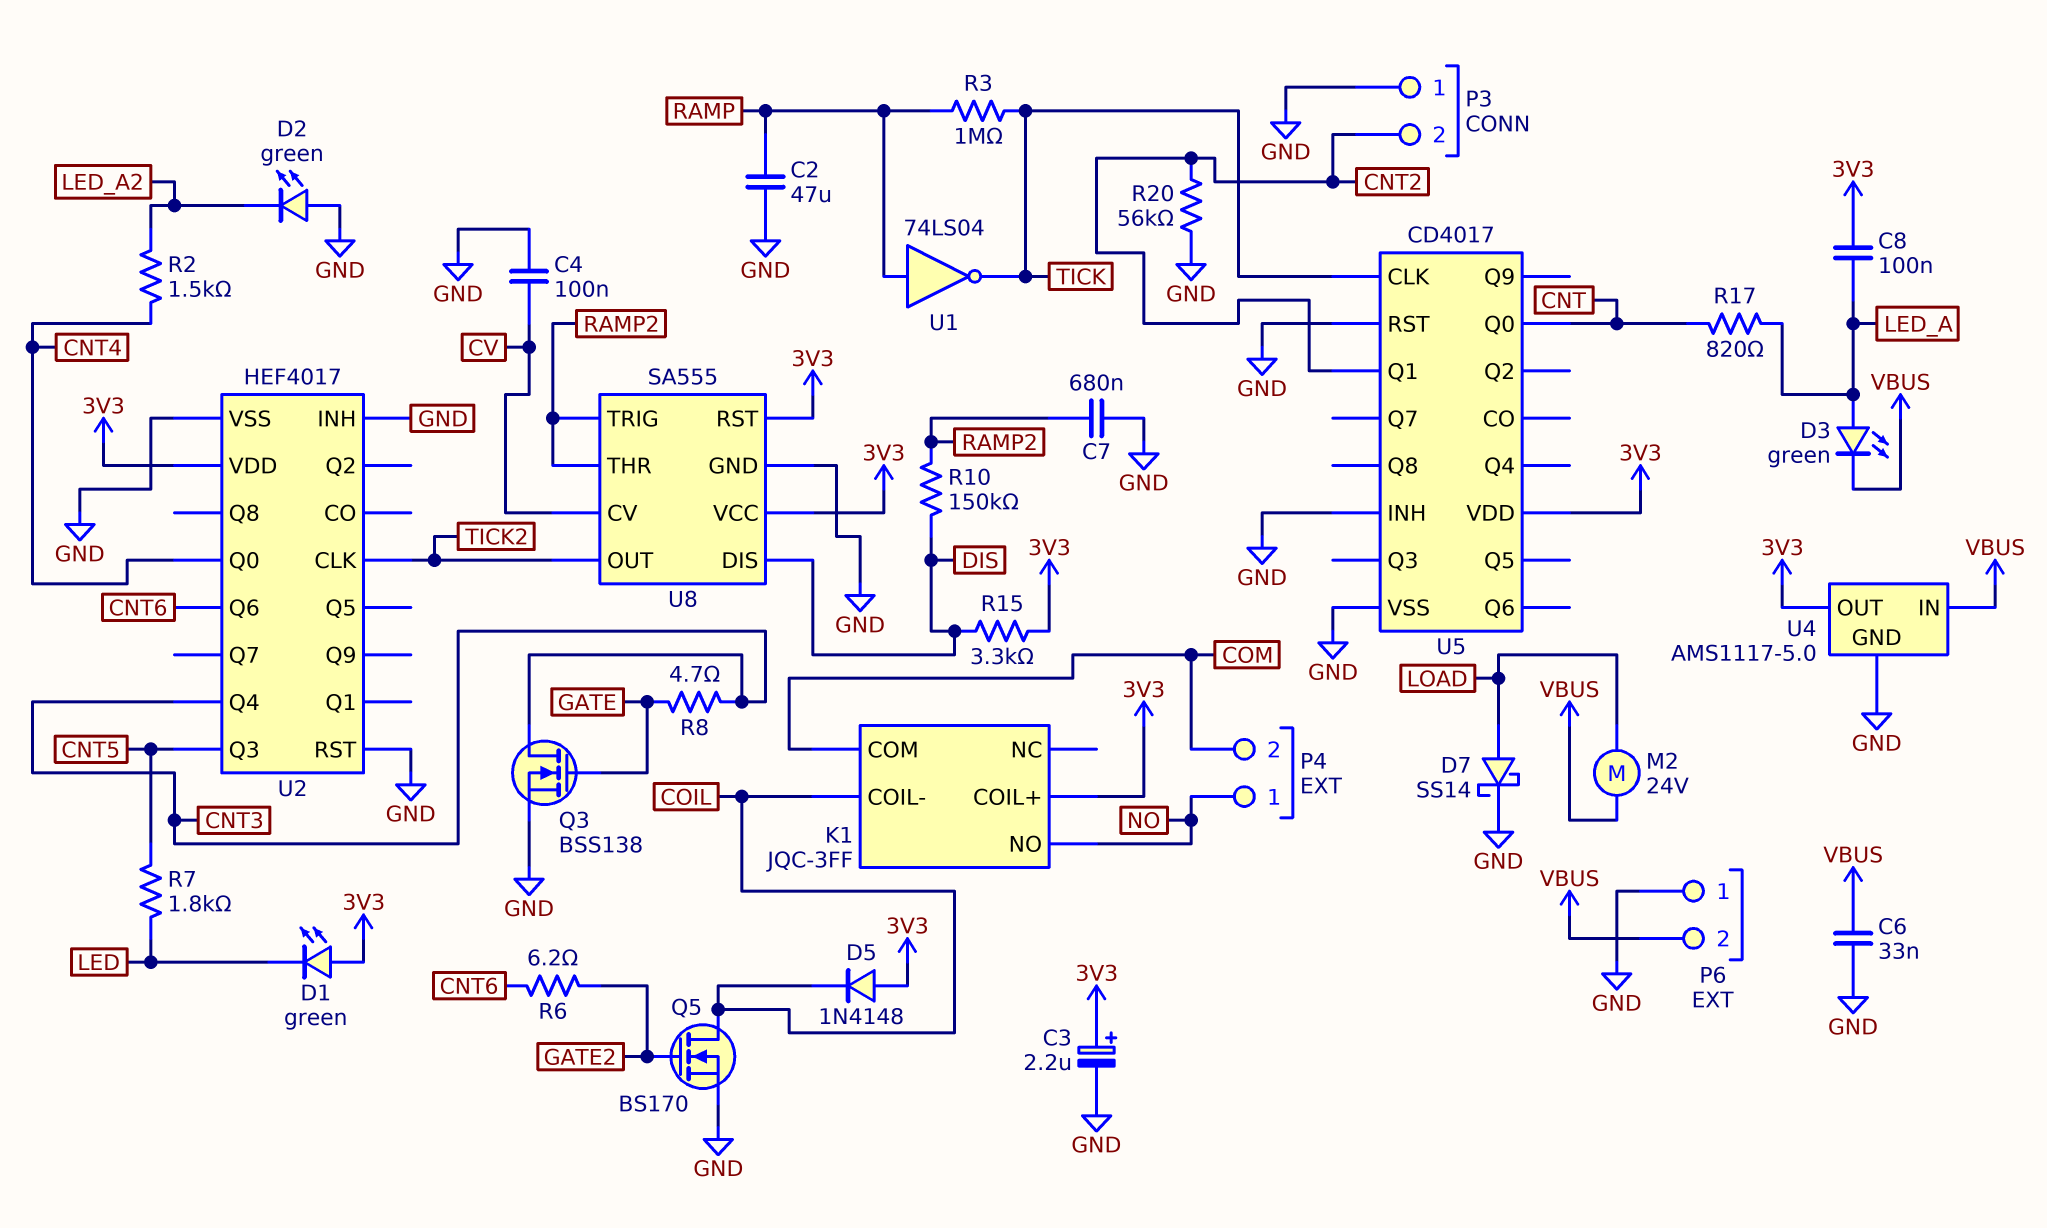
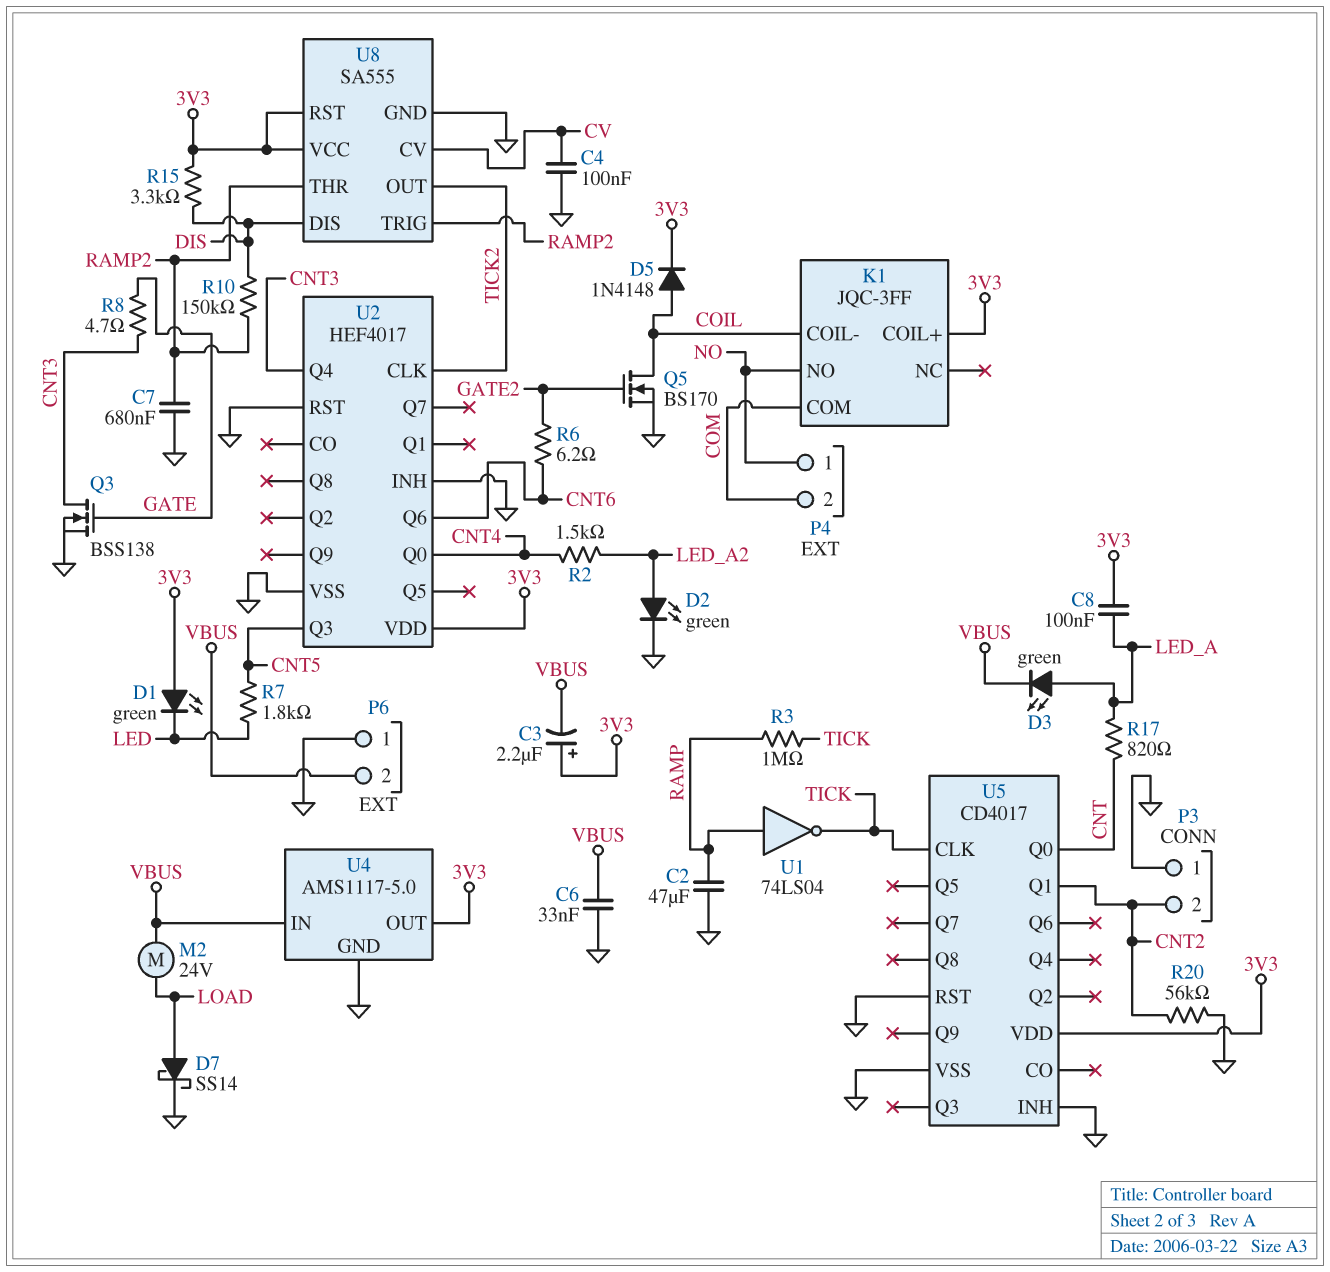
C3: 2.2uF (plus 3V3, minus GND) -> 2.2uF (plus 3V3, minus VBUS)
D2: LED green (A GND, K LED_A2) -> LED green (A LED_A2, K GND)
D5: diode 1N4148 (A 3V3, K COIL) -> diode 1N4148 (A COIL, K 3V3)

